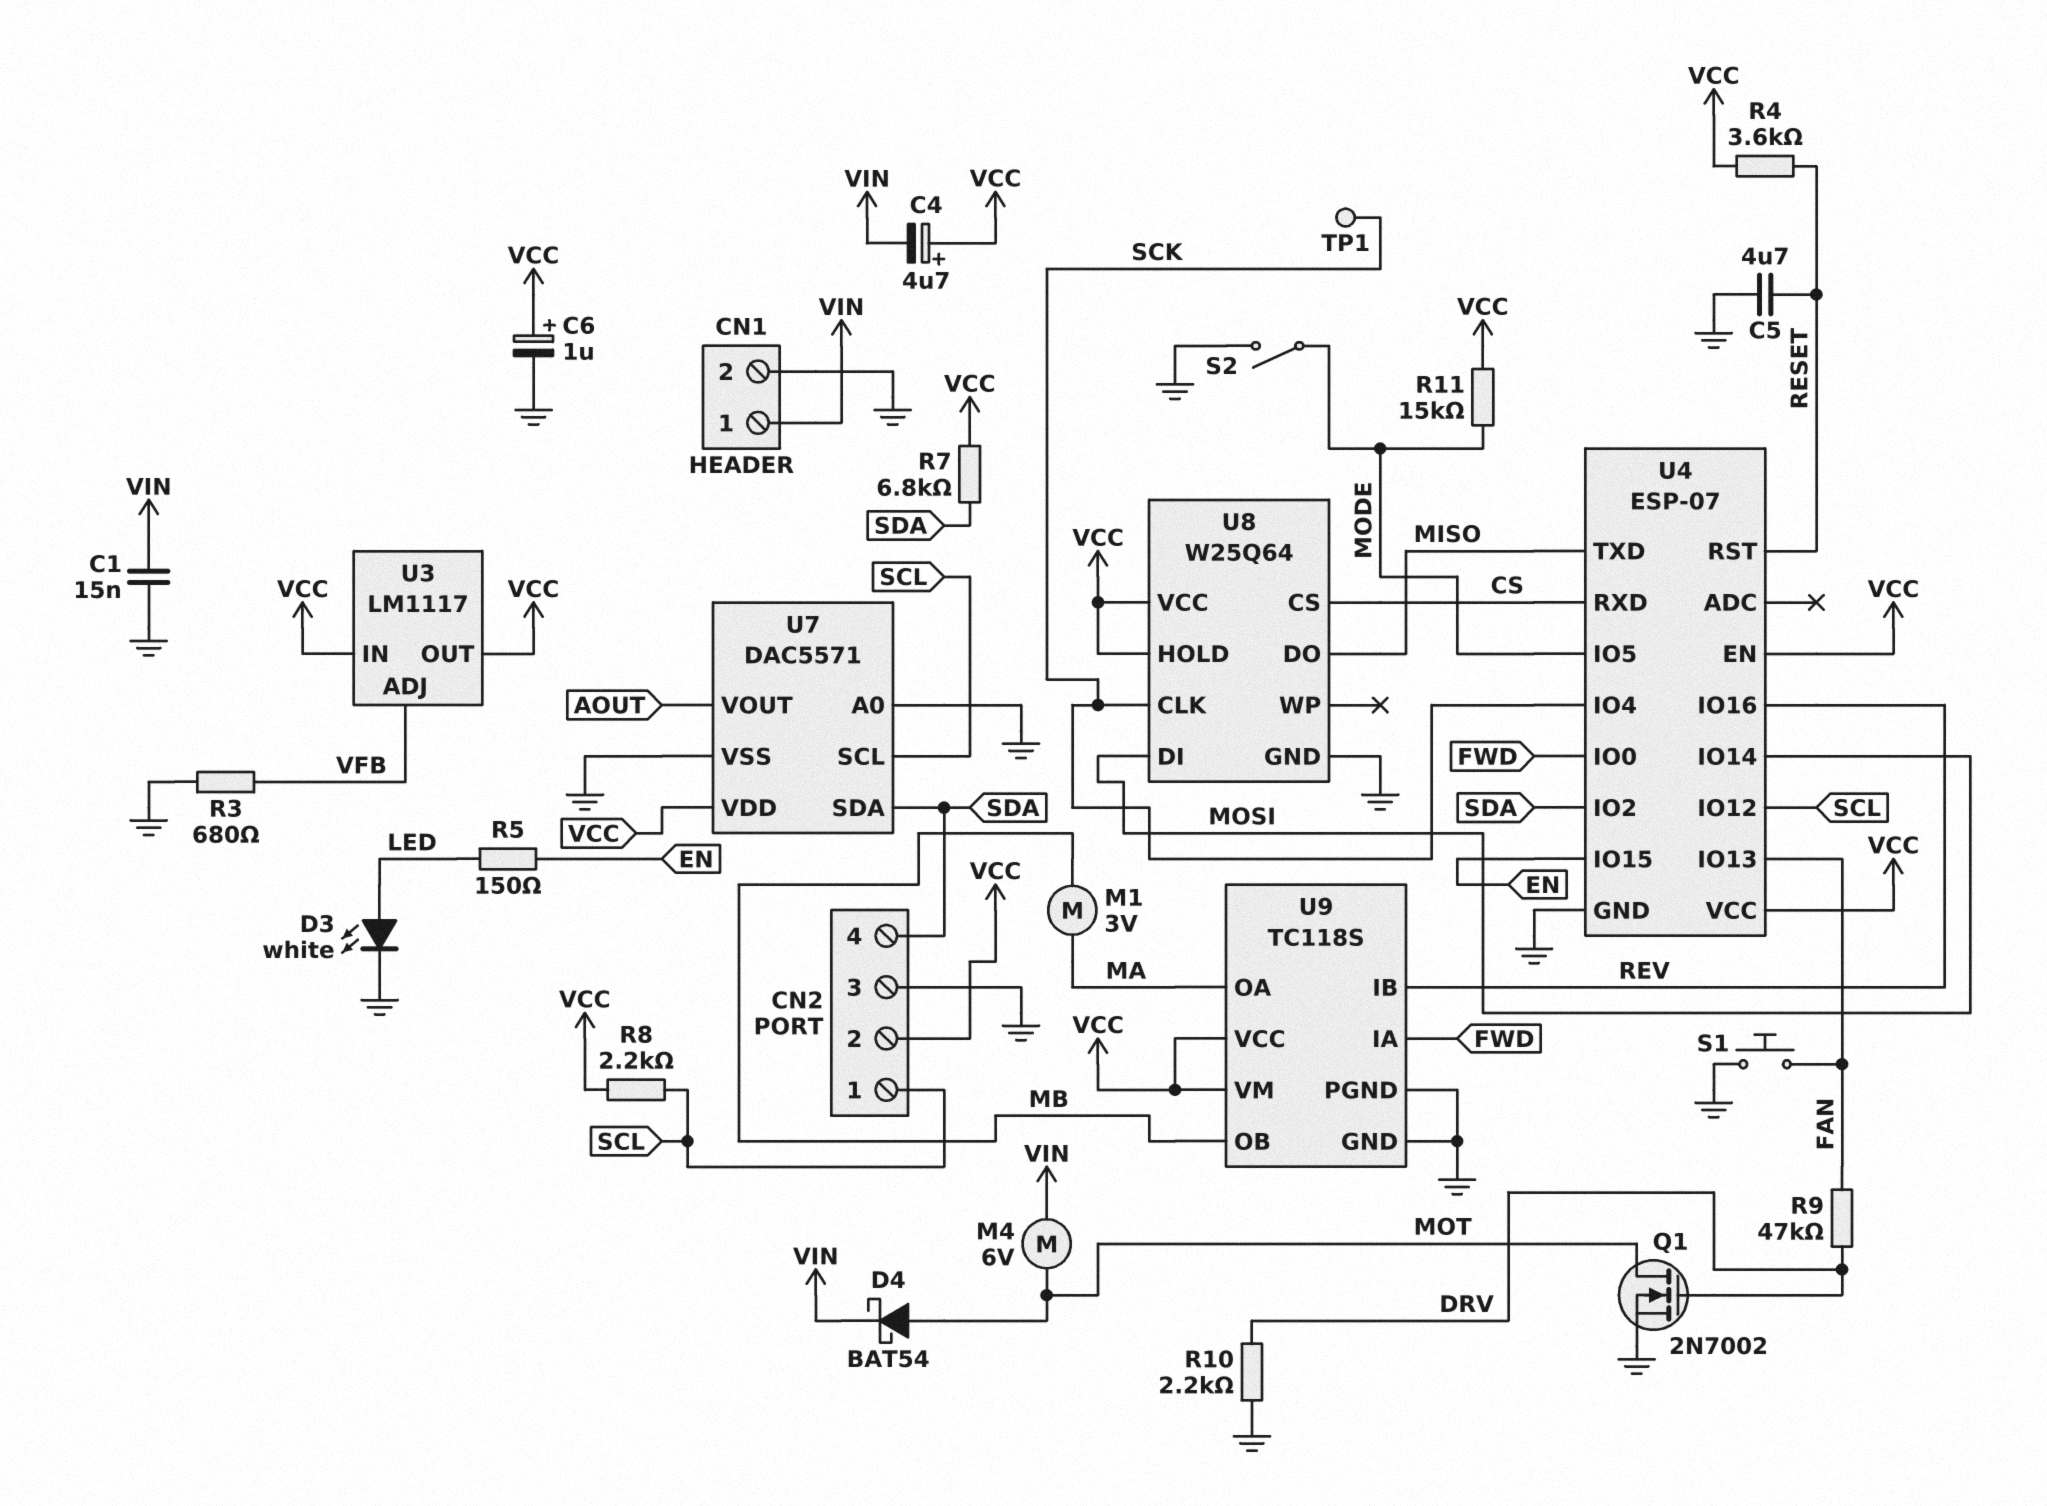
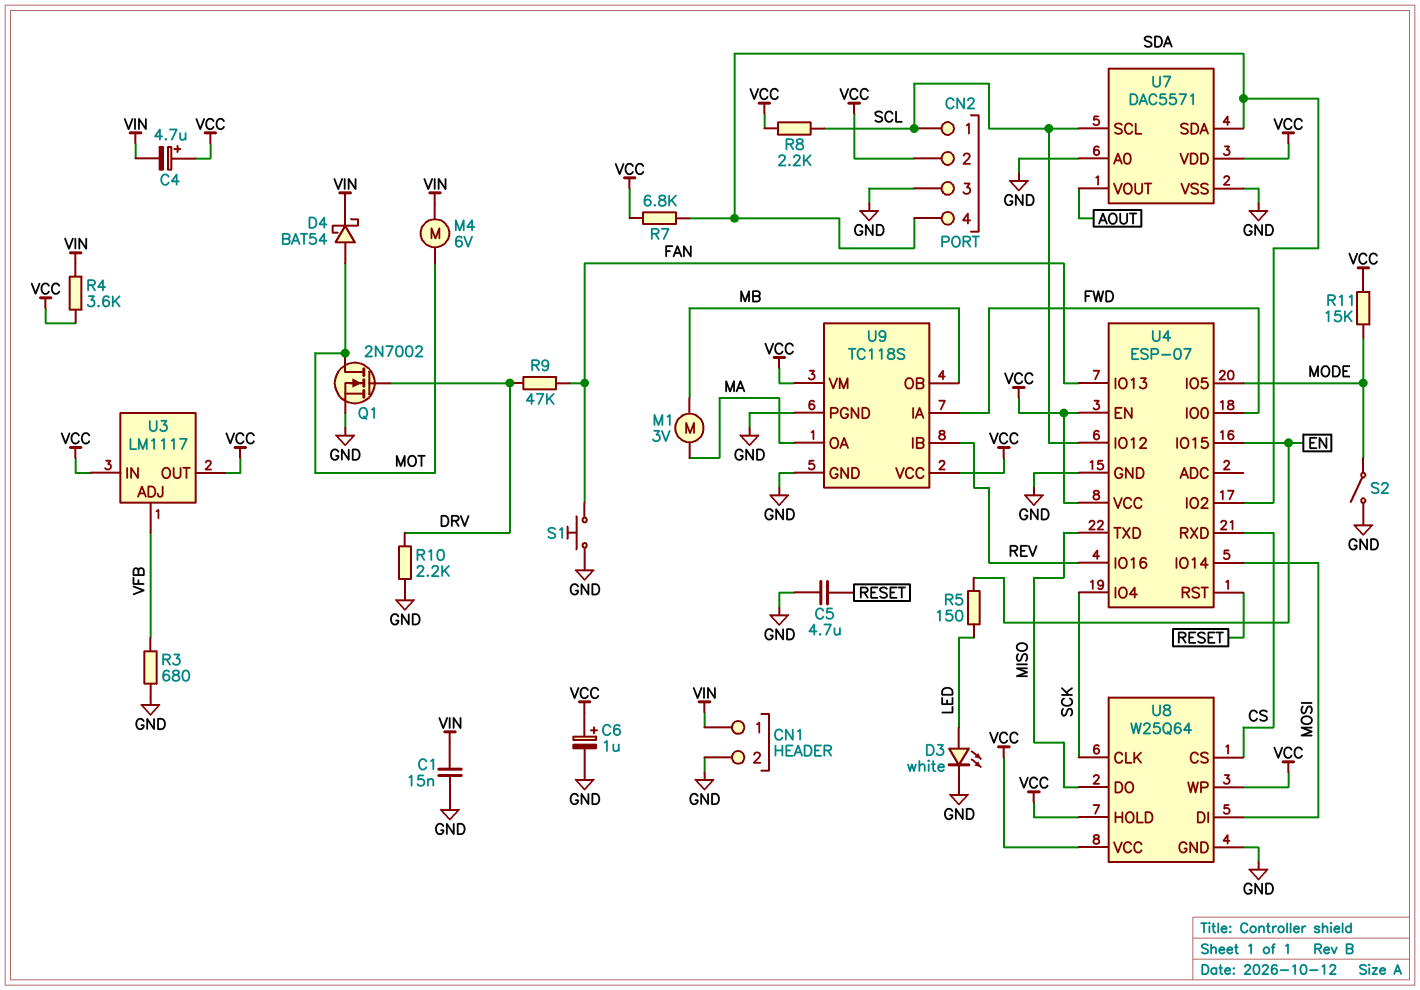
R4: 3.6k (RESET, VCC) -> 3.6k (VCC, VIN)
TP1: test point (SCK) -> none
U8 pin WP: none -> VCC

